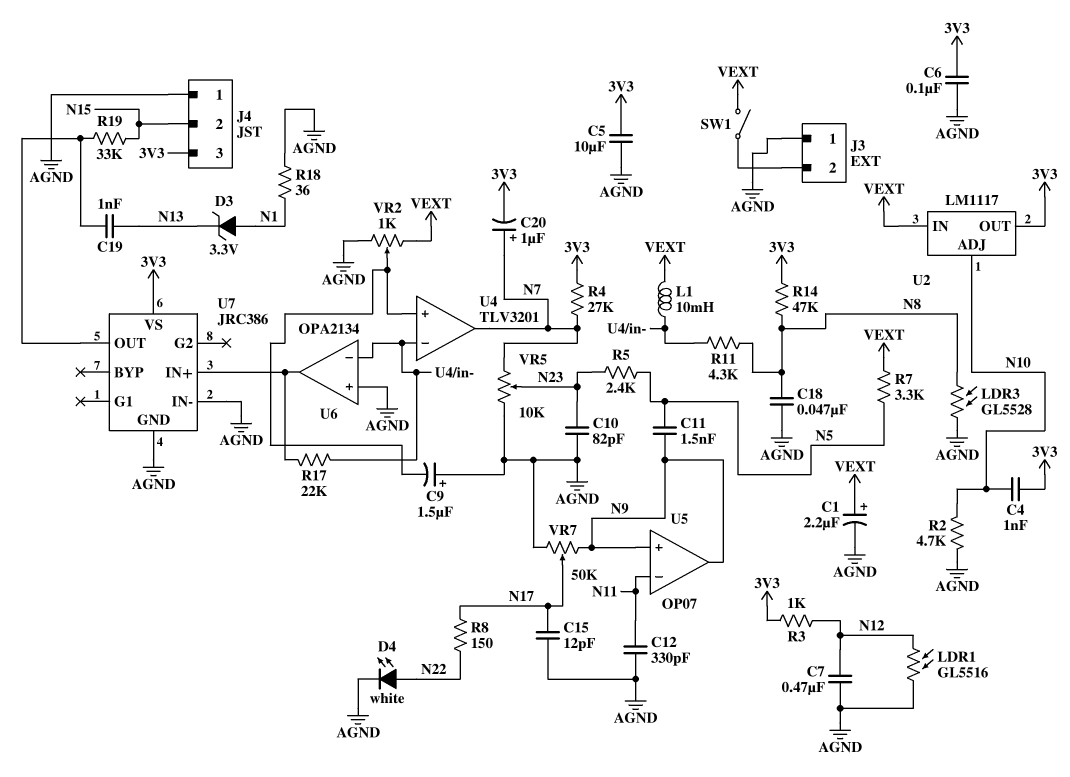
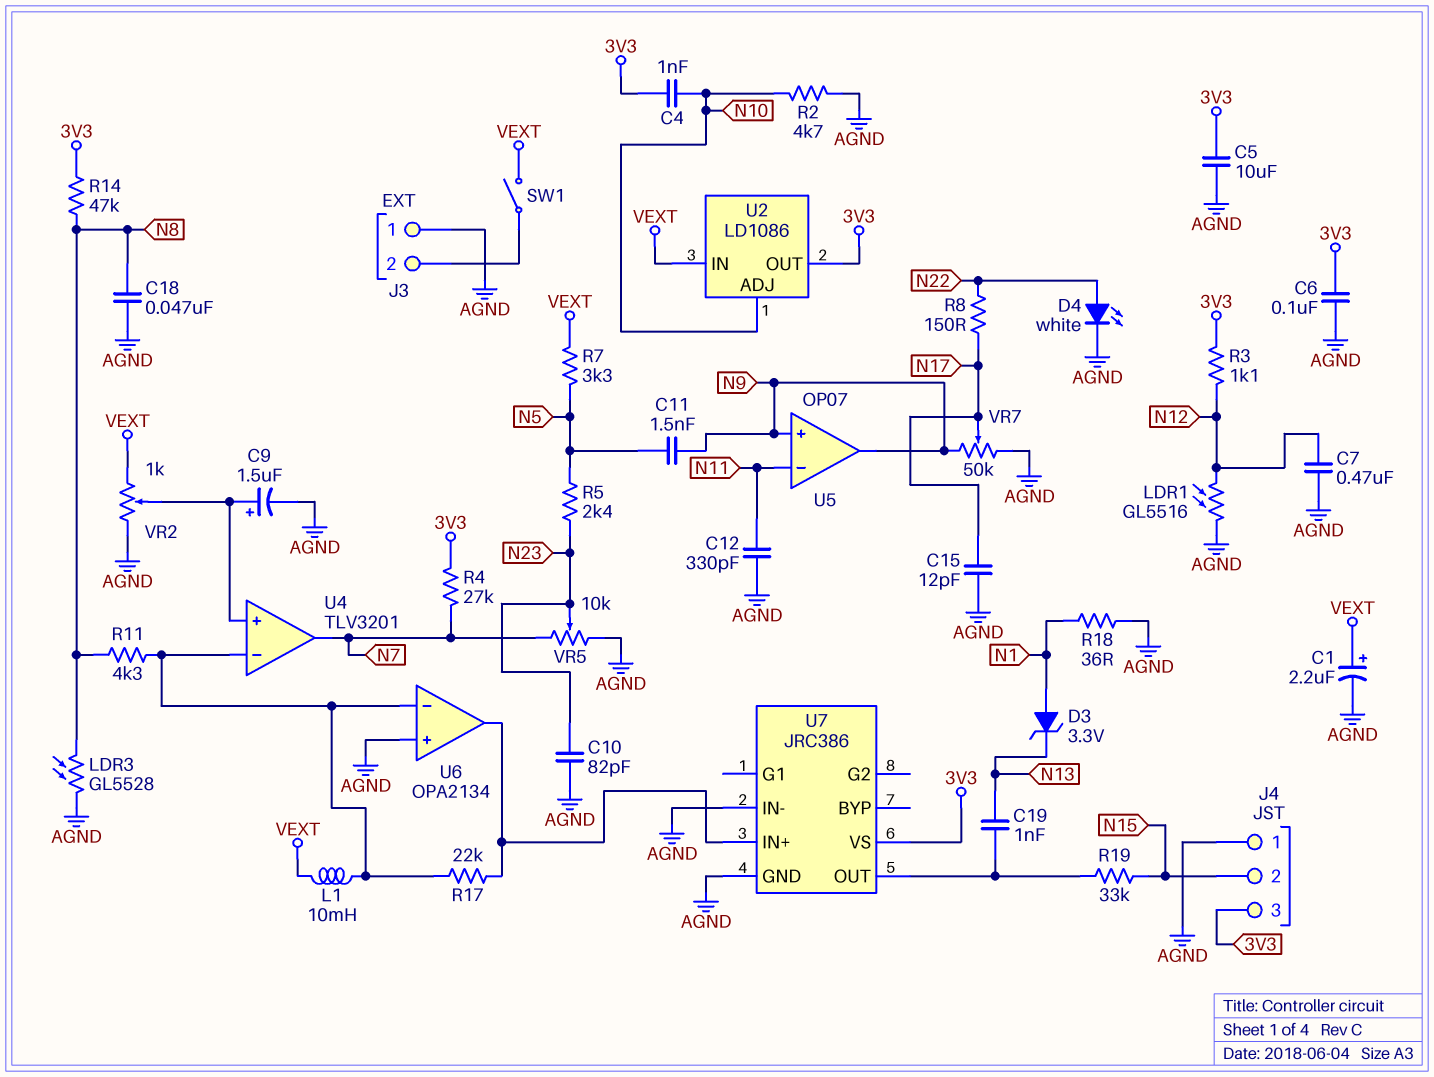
C9: 1.5uF (plus AGND, minus U4/in+) -> 1.5uF (plus U4/in+, minus AGND)
C20: 1uF (plus N7, minus 3V3) -> none
R3: 1k (3V3, N12) -> 1.1k (3V3, N12)
U2: LM1117 -> LD1086

